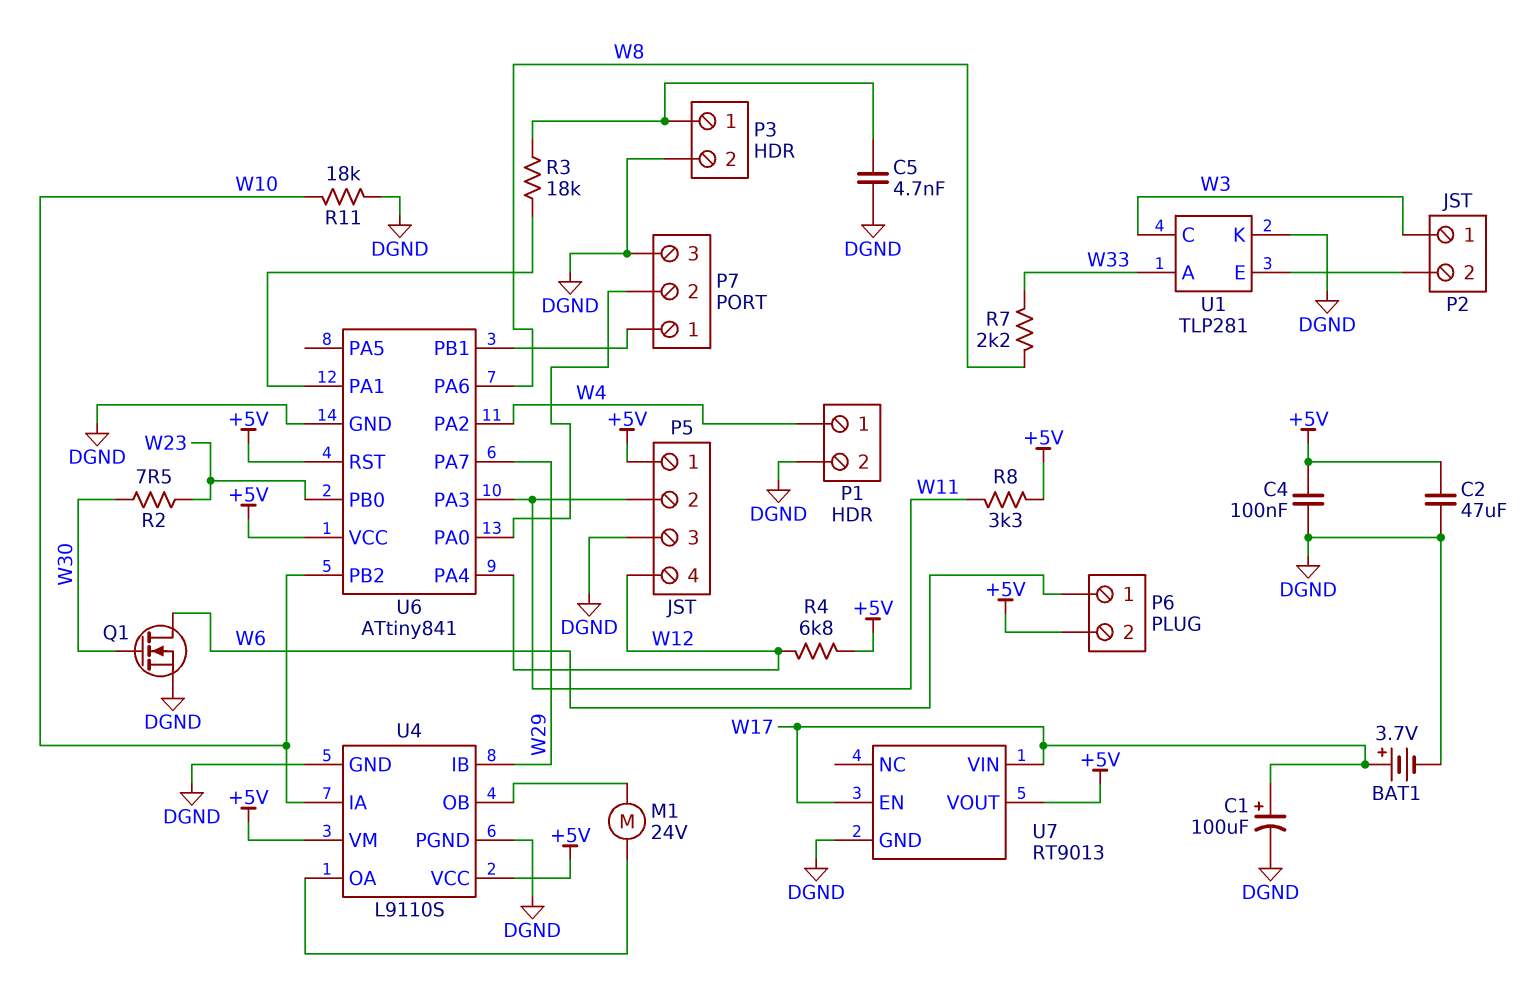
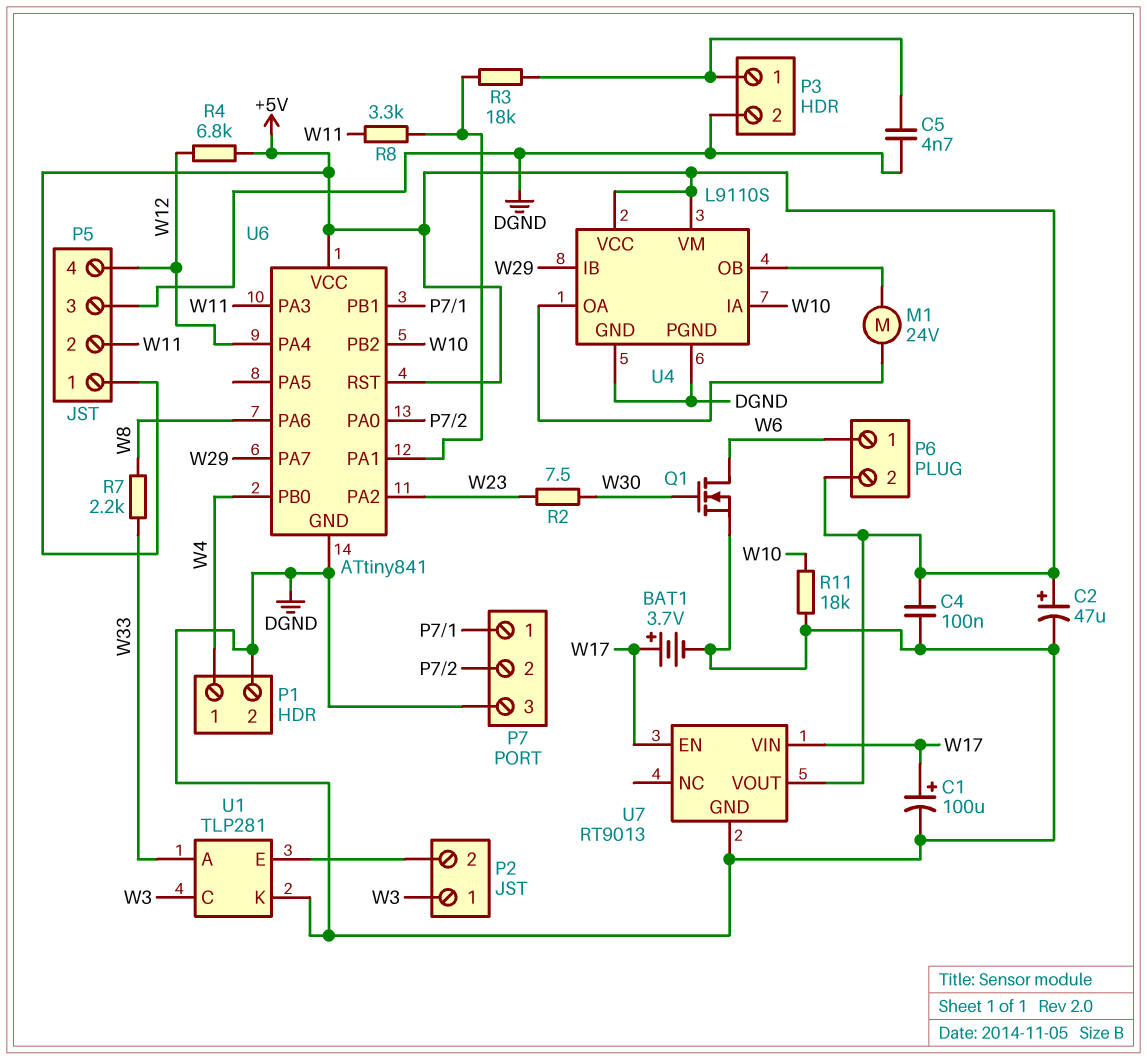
C2: 47uF (+5V, DGND) -> 47uF (plus +5V, minus DGND)
R8: 3.3k (+5V, W11) -> 3.3k (U6/PA1, W11)
U6 pin PA2: W4 -> W23
U6 pin PB0: W23 -> W4

